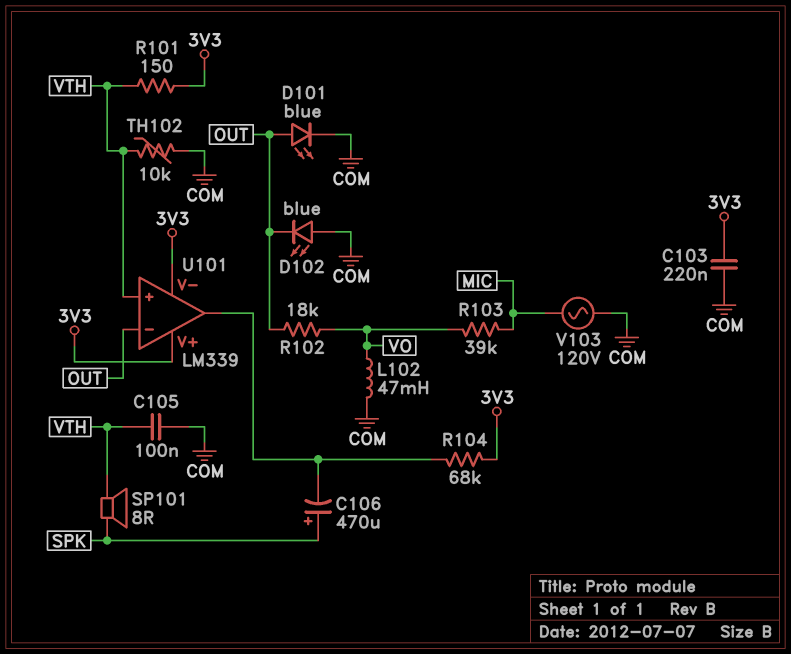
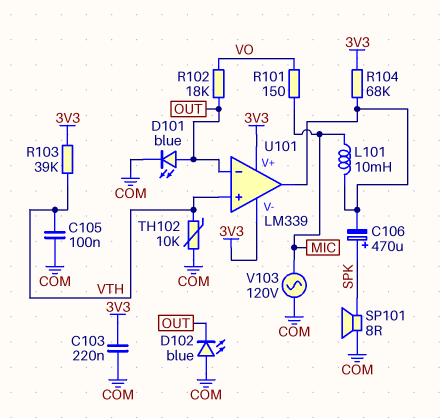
L101: none -> 10mH (MIC, U101/out)
L102: 47mH (COM, VO) -> none
R101: 150 (3V3, VTH) -> 150 (MIC, VO)
R103: 39k (MIC, VO) -> 39k (3V3, VTH)
SP101: speaker 8R (SPK, VTH) -> speaker 8R (COM, SPK)

